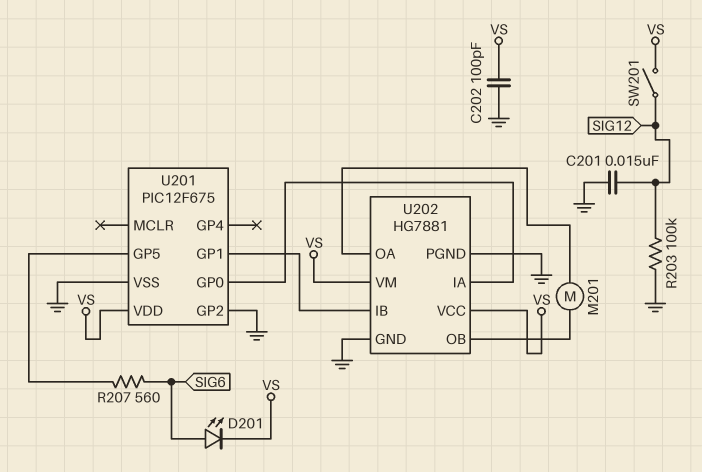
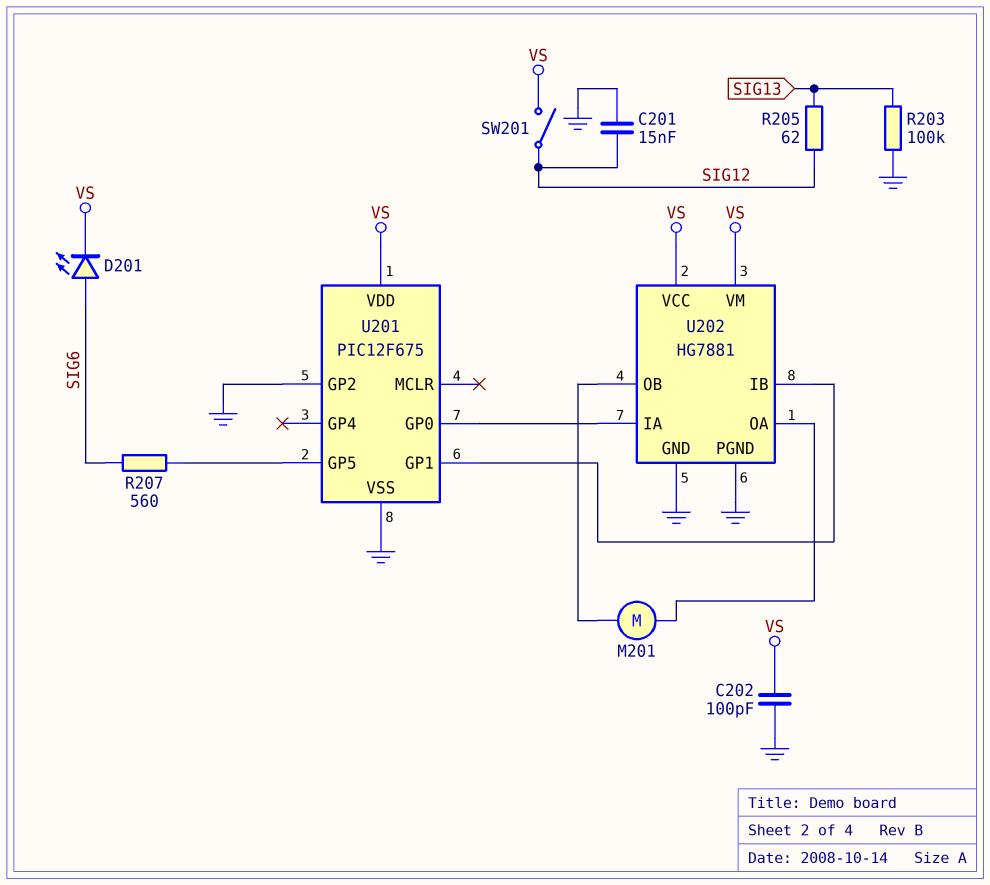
R203: 100k (GND, SIG12) -> 100k (GND, SIG13)
R205: none -> 62 (SIG12, SIG13)

